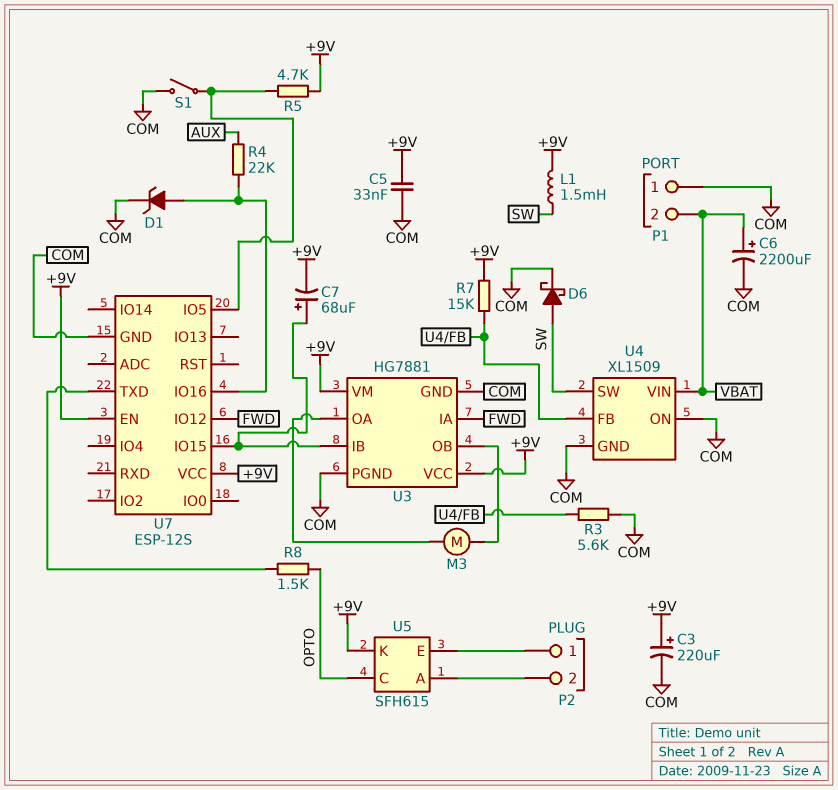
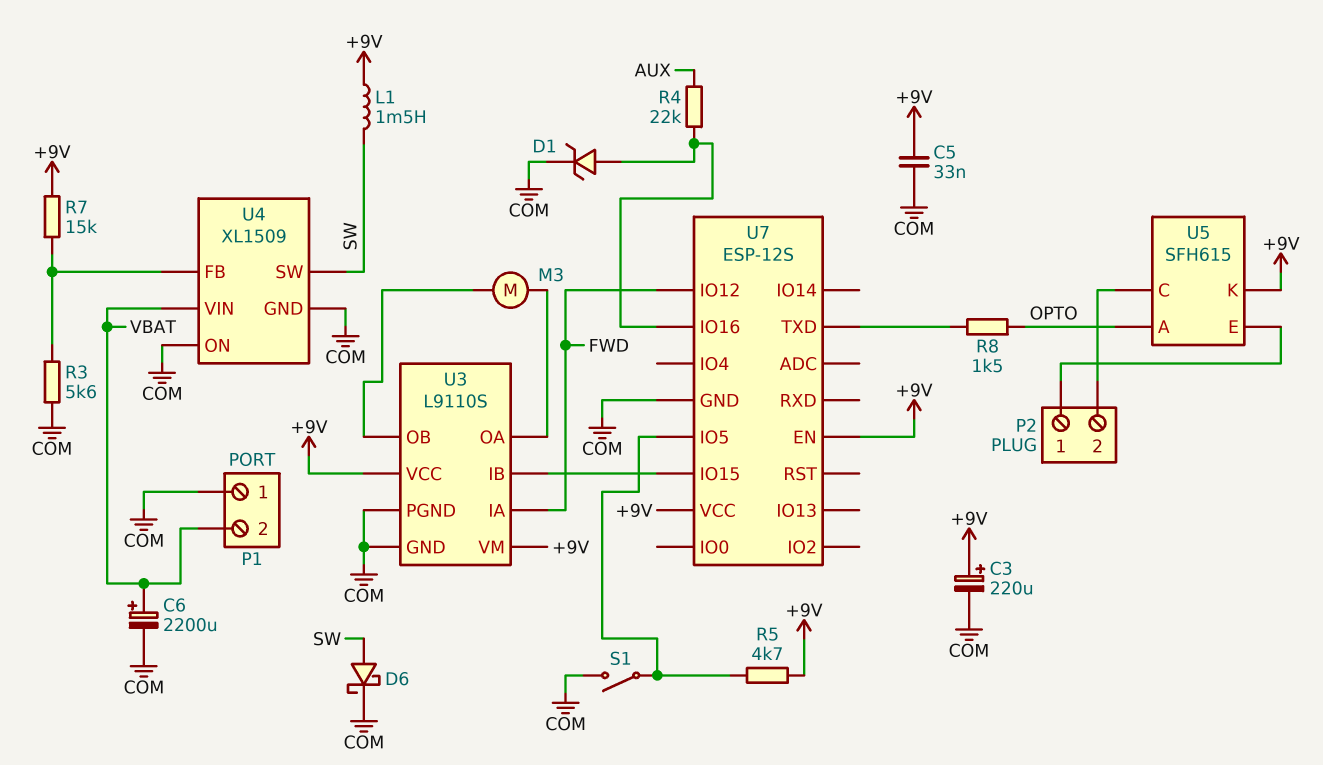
C7: 68uF (plus U3/IB, minus +9V) -> none
U3: HG7881 -> L9110S
U5 pin A: P2/2 -> OPTO
U5 pin C: OPTO -> P2/2

